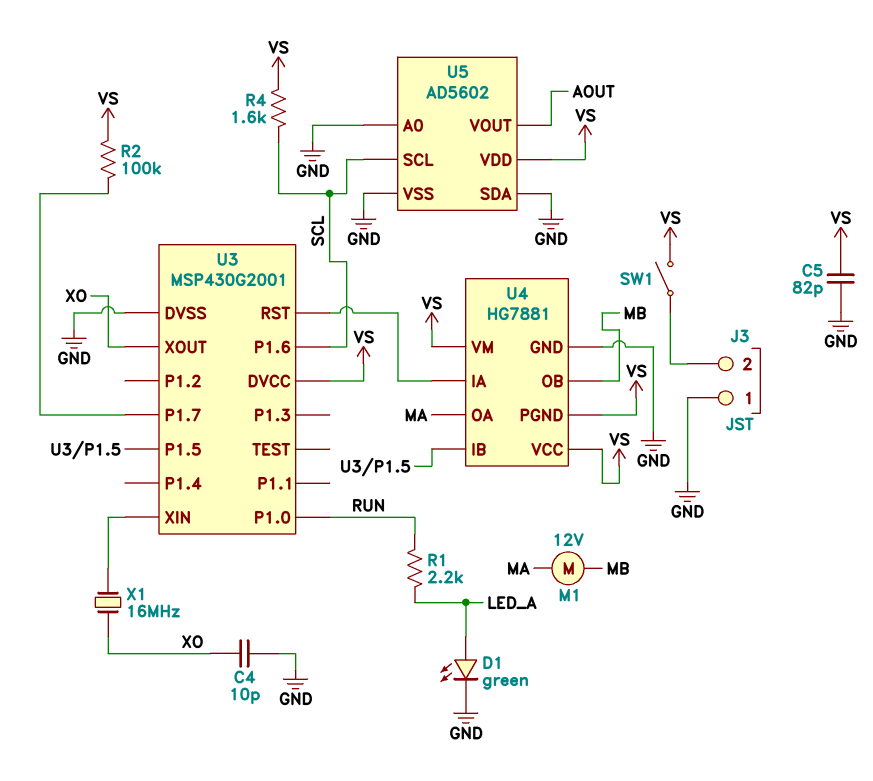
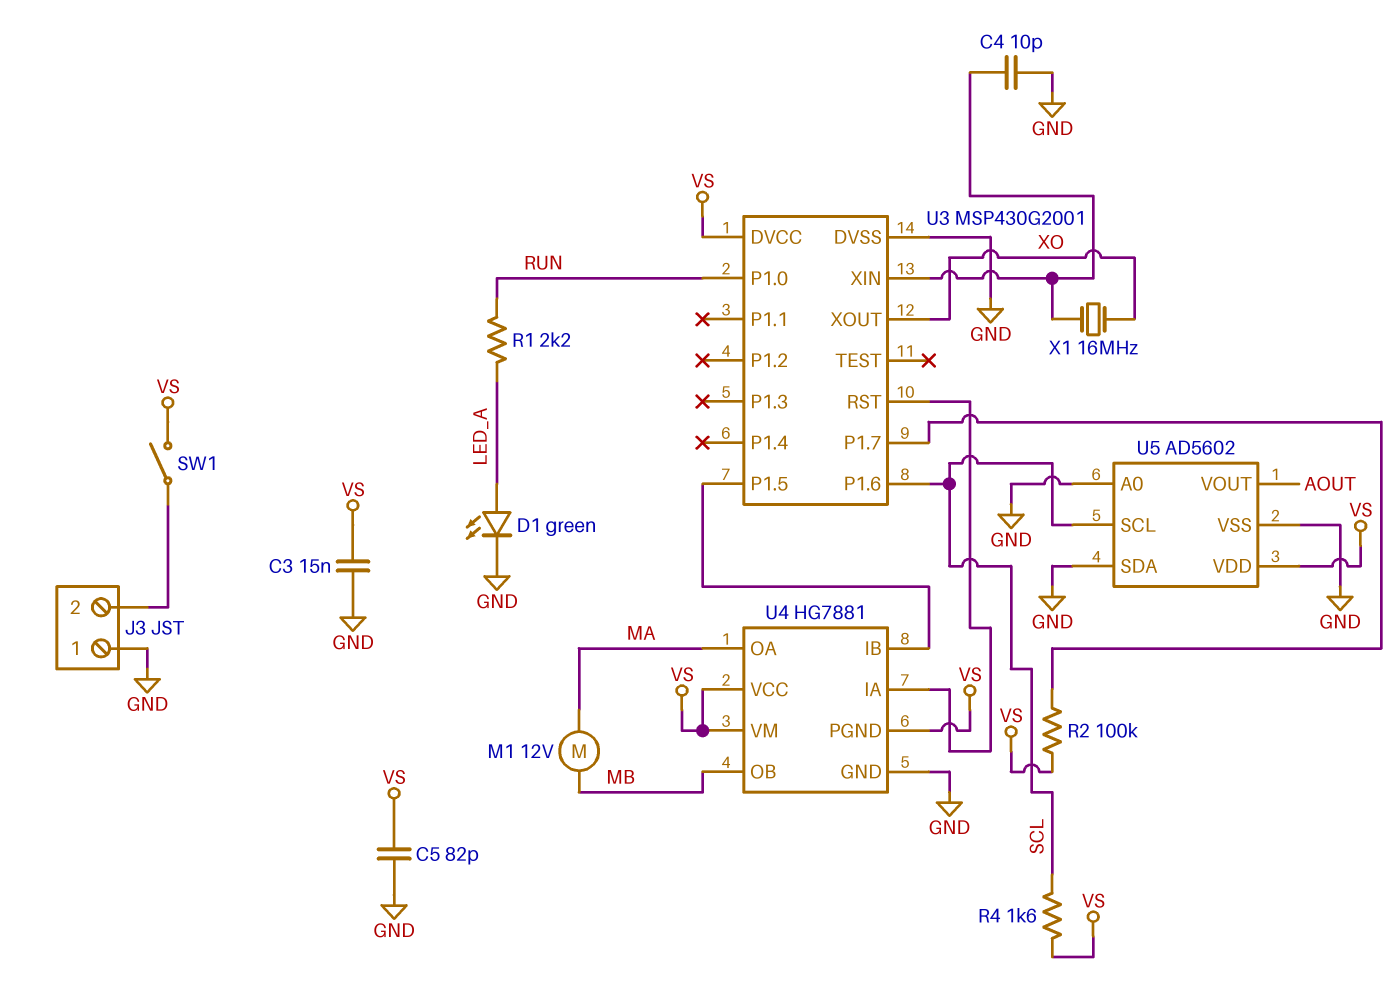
C3: none -> 15nF (GND, VS)
C4: 10pF (GND, XO) -> 10pF (GND, U3/XIN)

